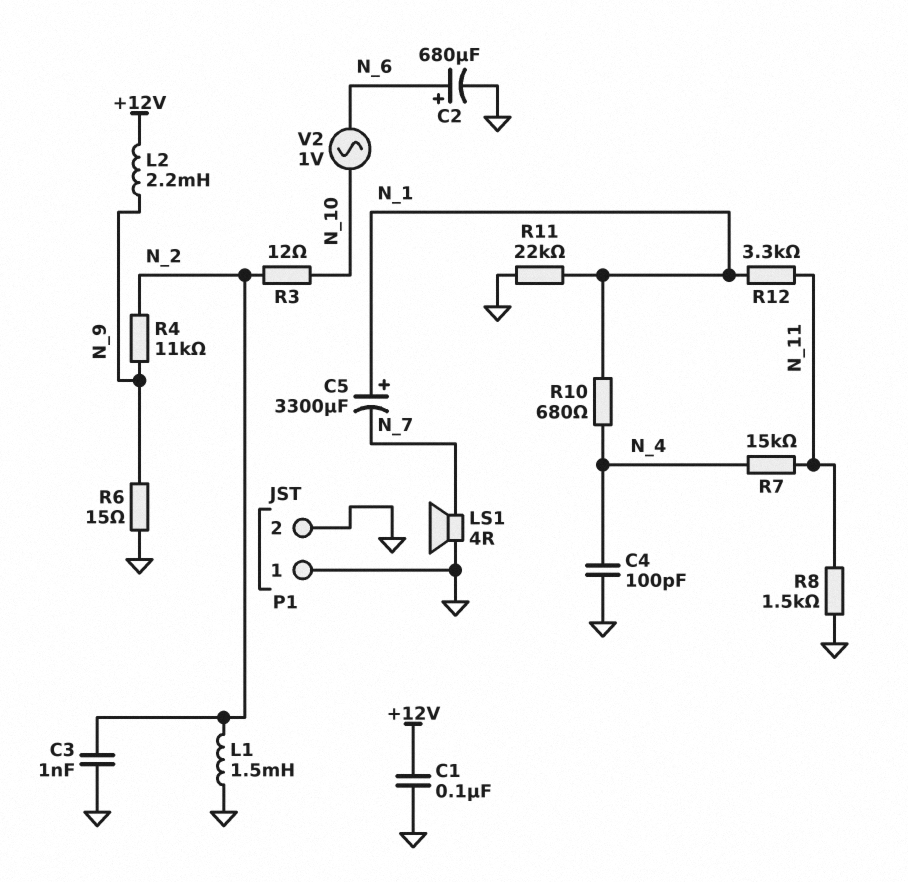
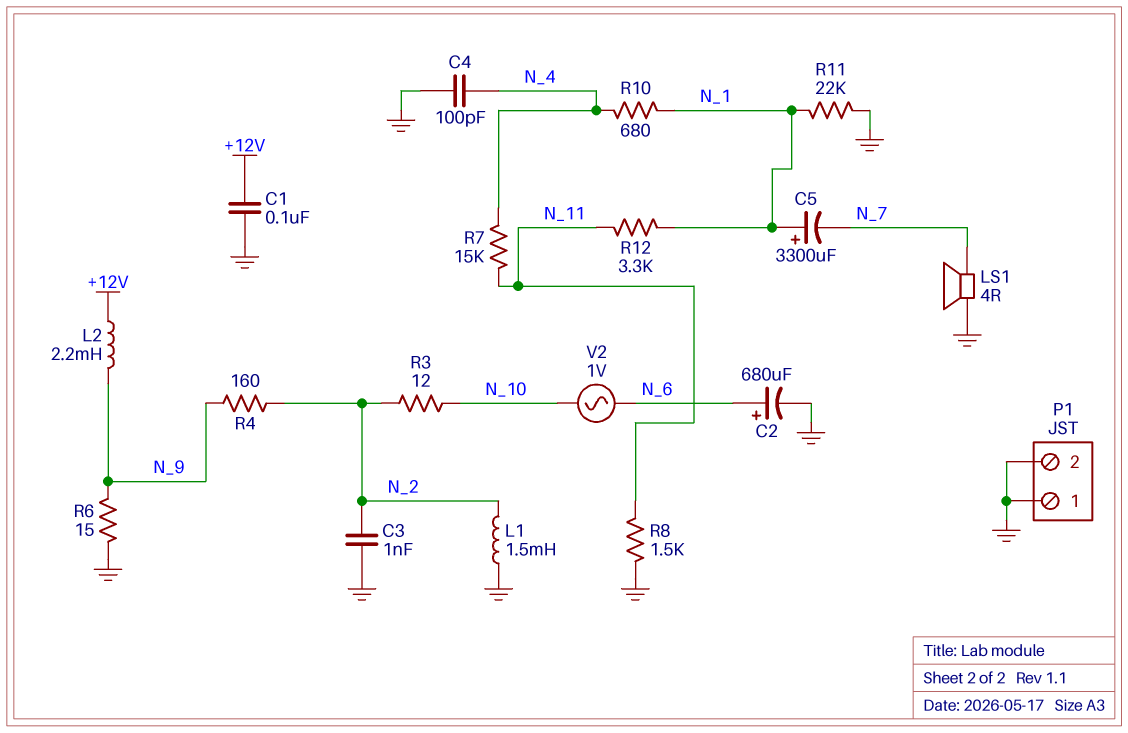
R4: 11k (N_2, N_9) -> 160 (N_2, N_9)

